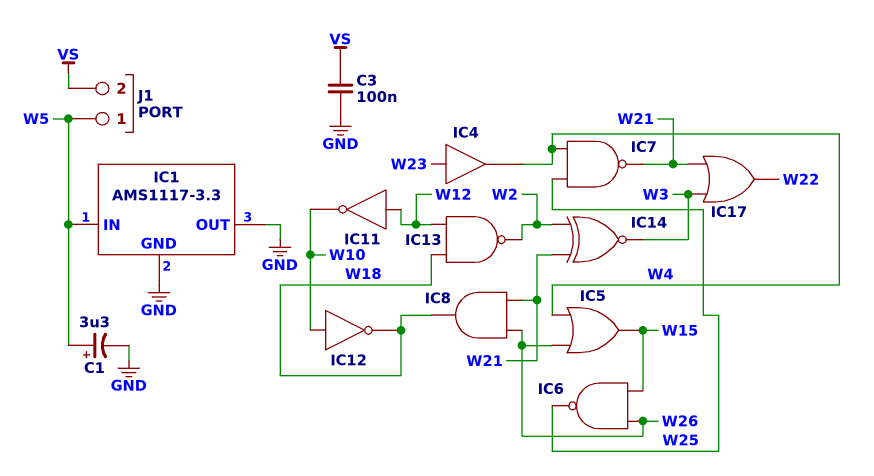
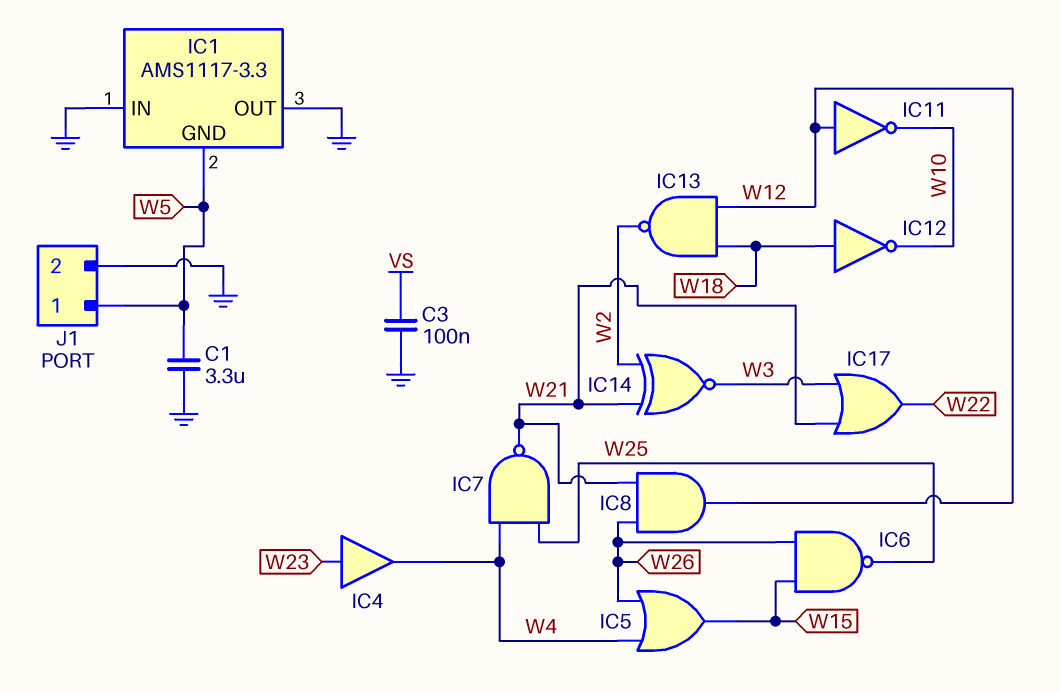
C1: 3.3uF (plus W5, minus GND) -> 3.3uF (GND, W5)
IC1 pin GND: GND -> W5
IC1 pin IN: W5 -> GND
IC8: AND (in W21, in W26, out W18) -> AND (in W21, in W26, out W12)
IC12: NOT (in W10, out W18) -> NOT (in W18, out W10)
J1 pin 2: VS -> GND

